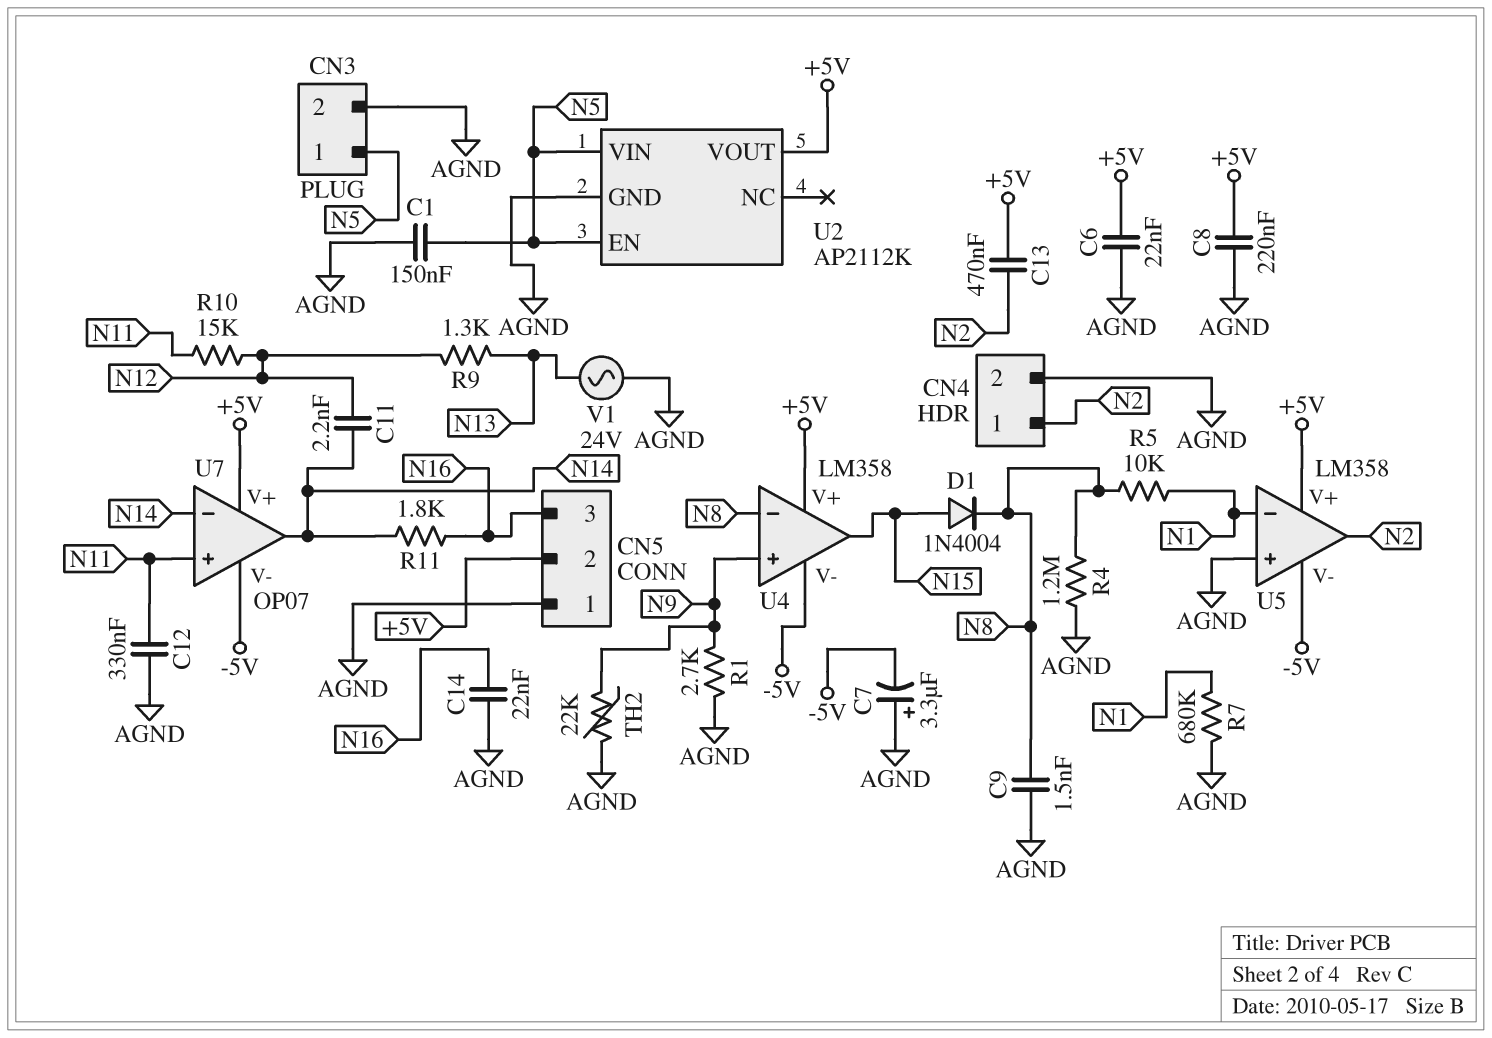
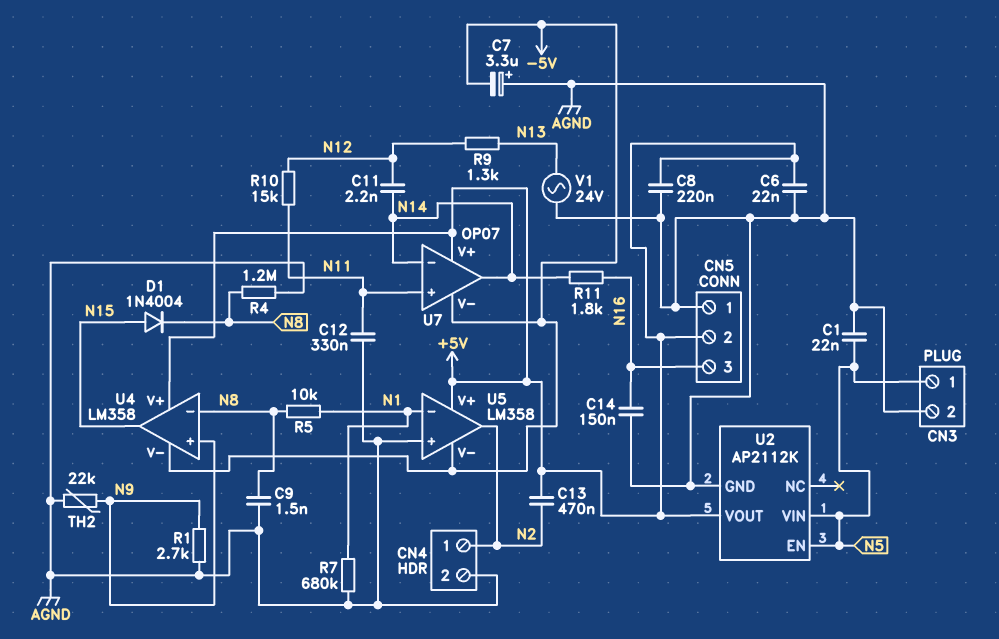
C1: 150nF (AGND, N5) -> 22nF (AGND, N5)
C14: 22nF (AGND, N16) -> 150nF (AGND, N16)

